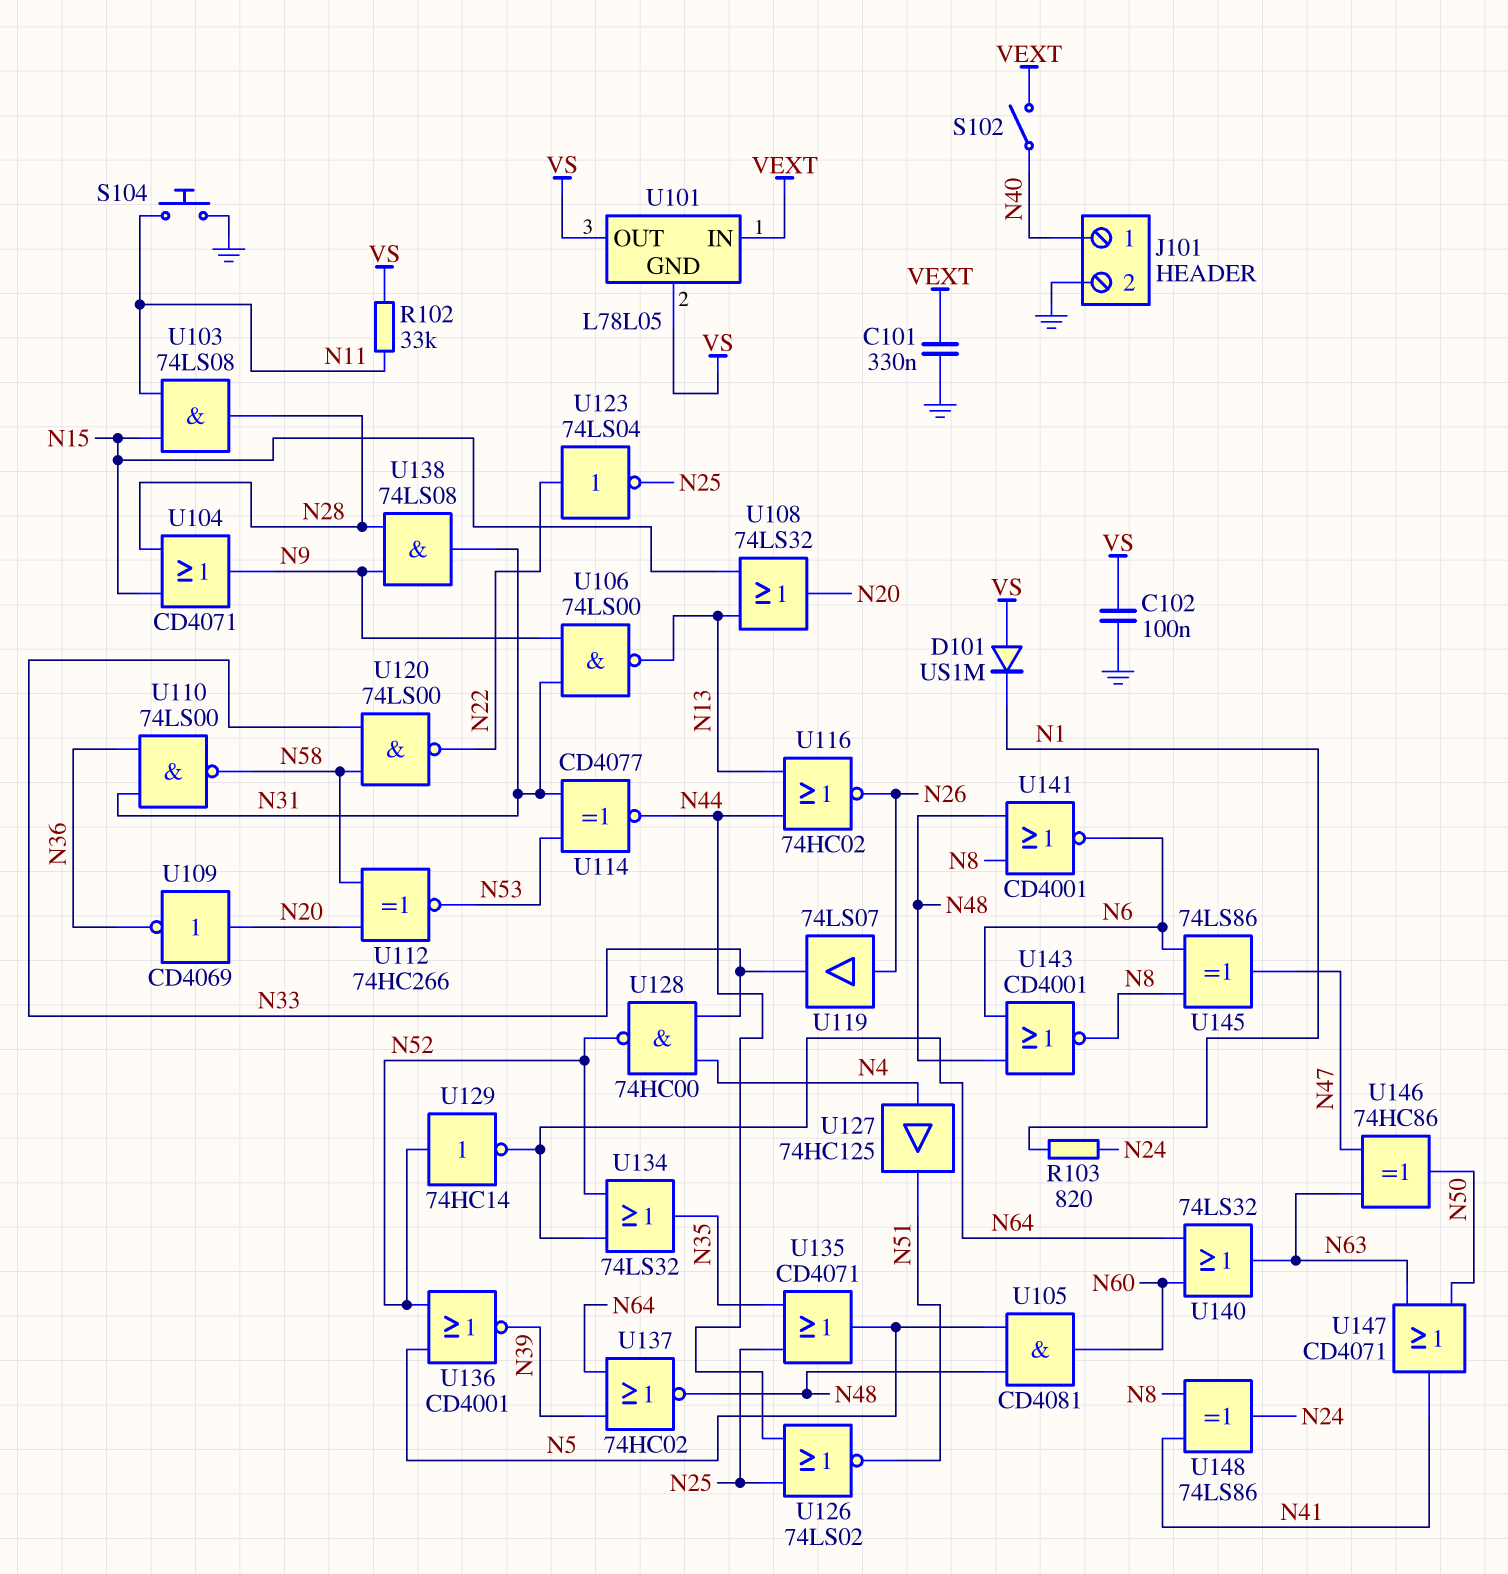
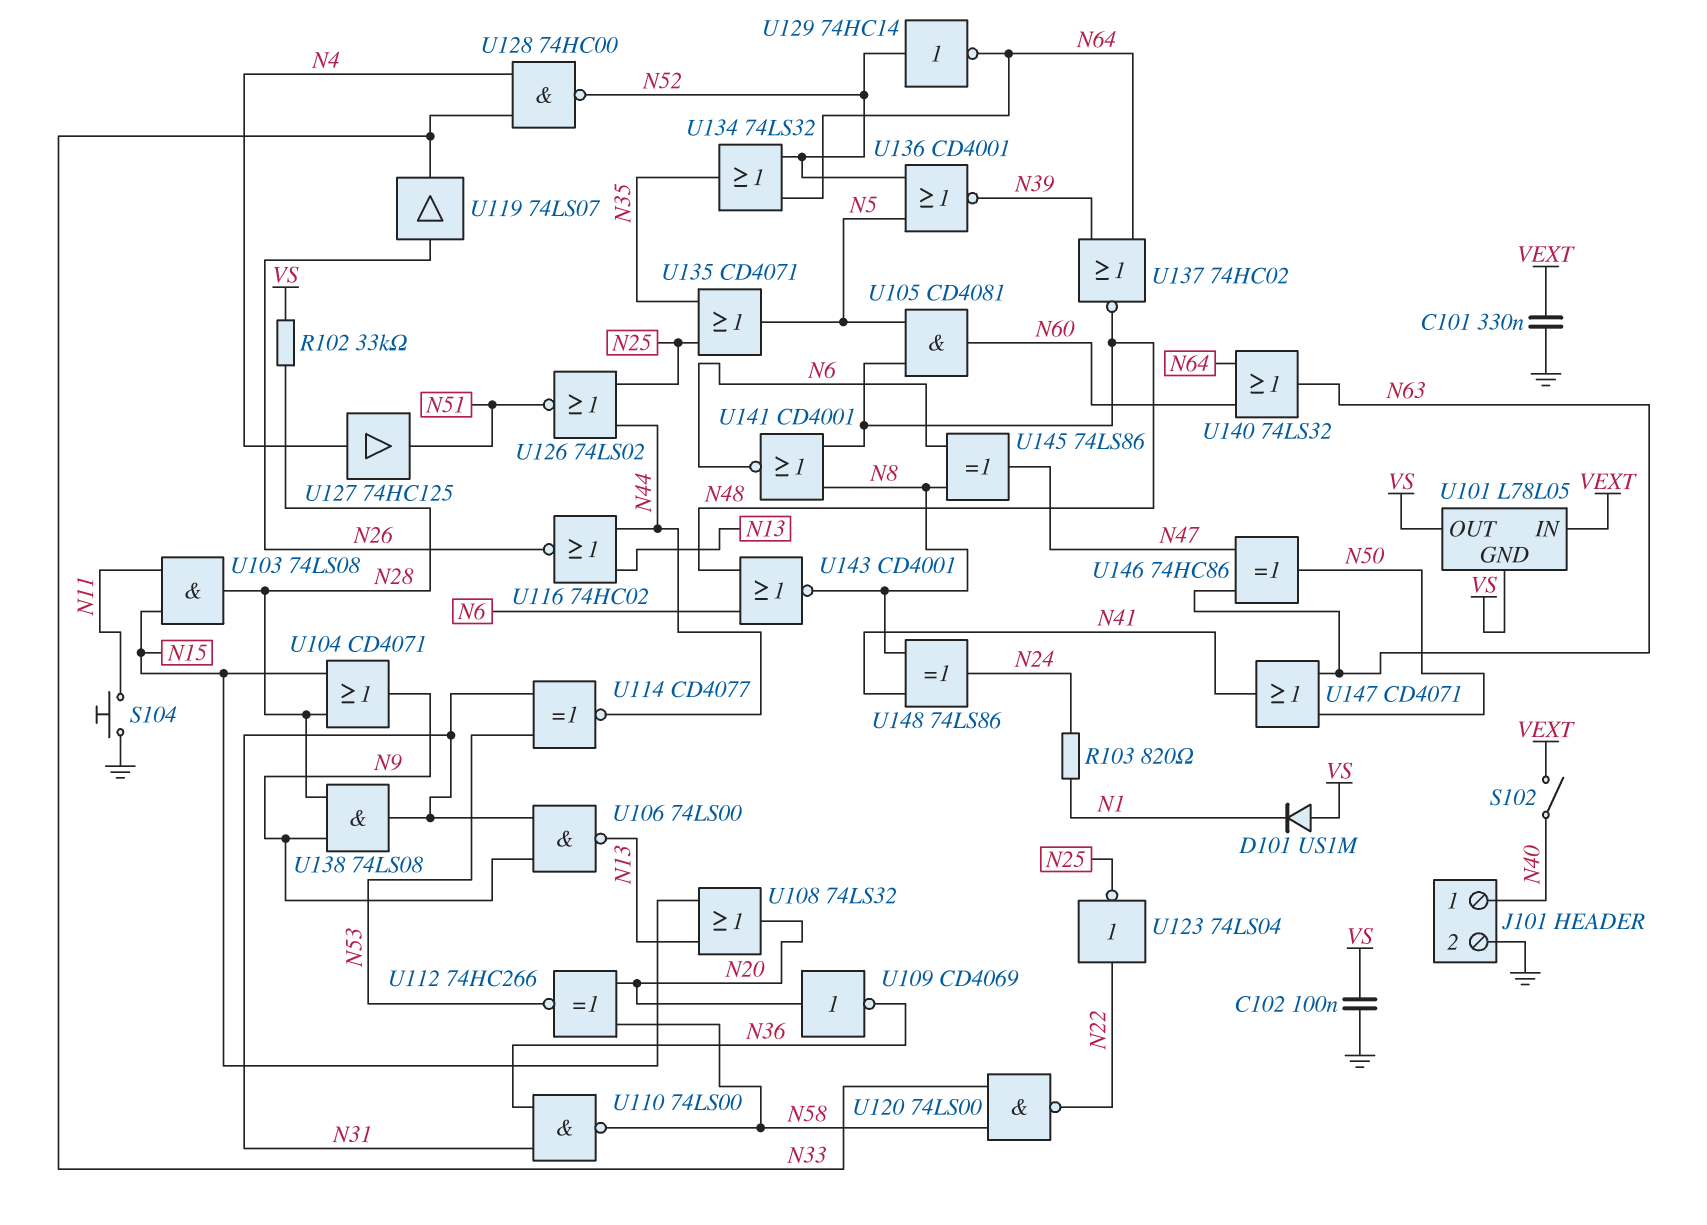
R102: 33k (N11, VS) -> 33k (N28, VS)

